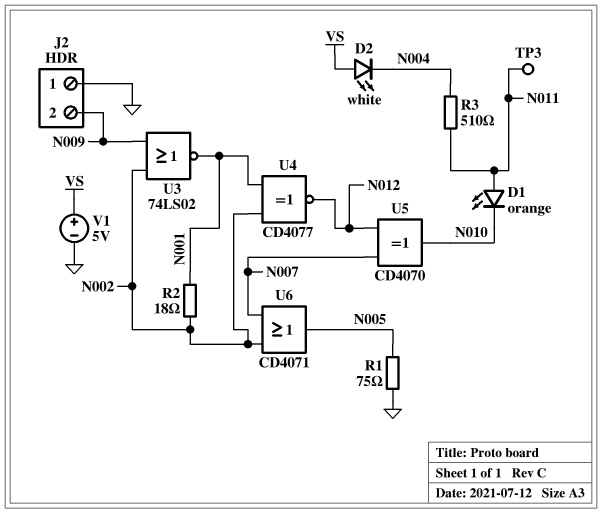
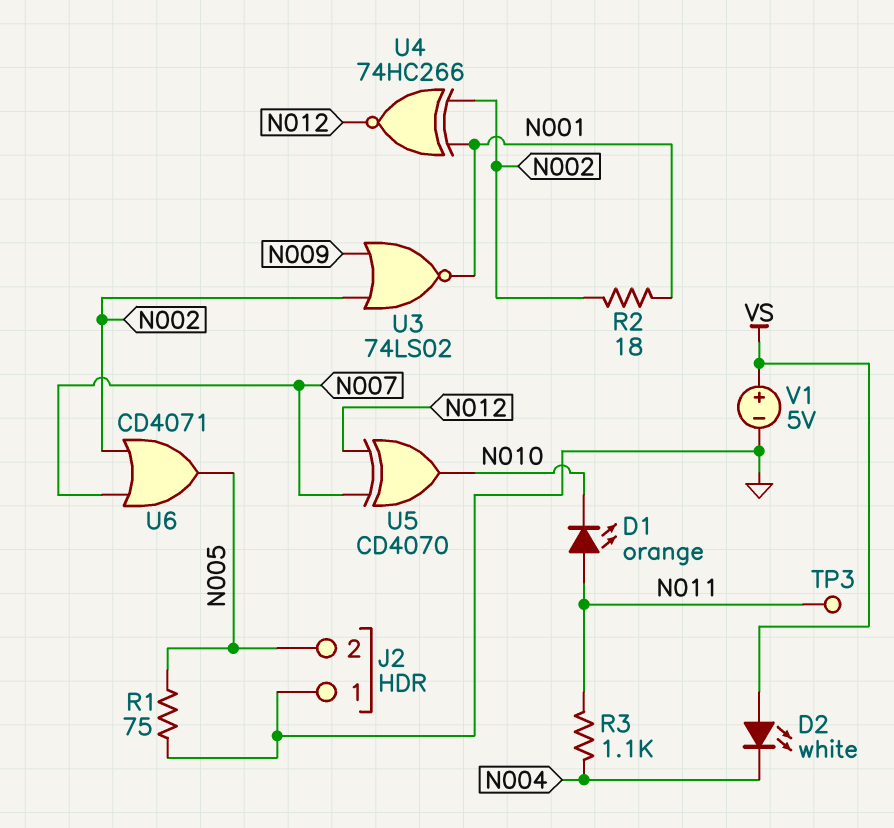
J2 pin 2: N009 -> N005
R3: 510 (N004, N011) -> 1.1k (N004, N011)
U4: XNOR CD4077 (in N001, in N002, out N012) -> XNOR 74HC266 (in N001, in N002, out N012)

